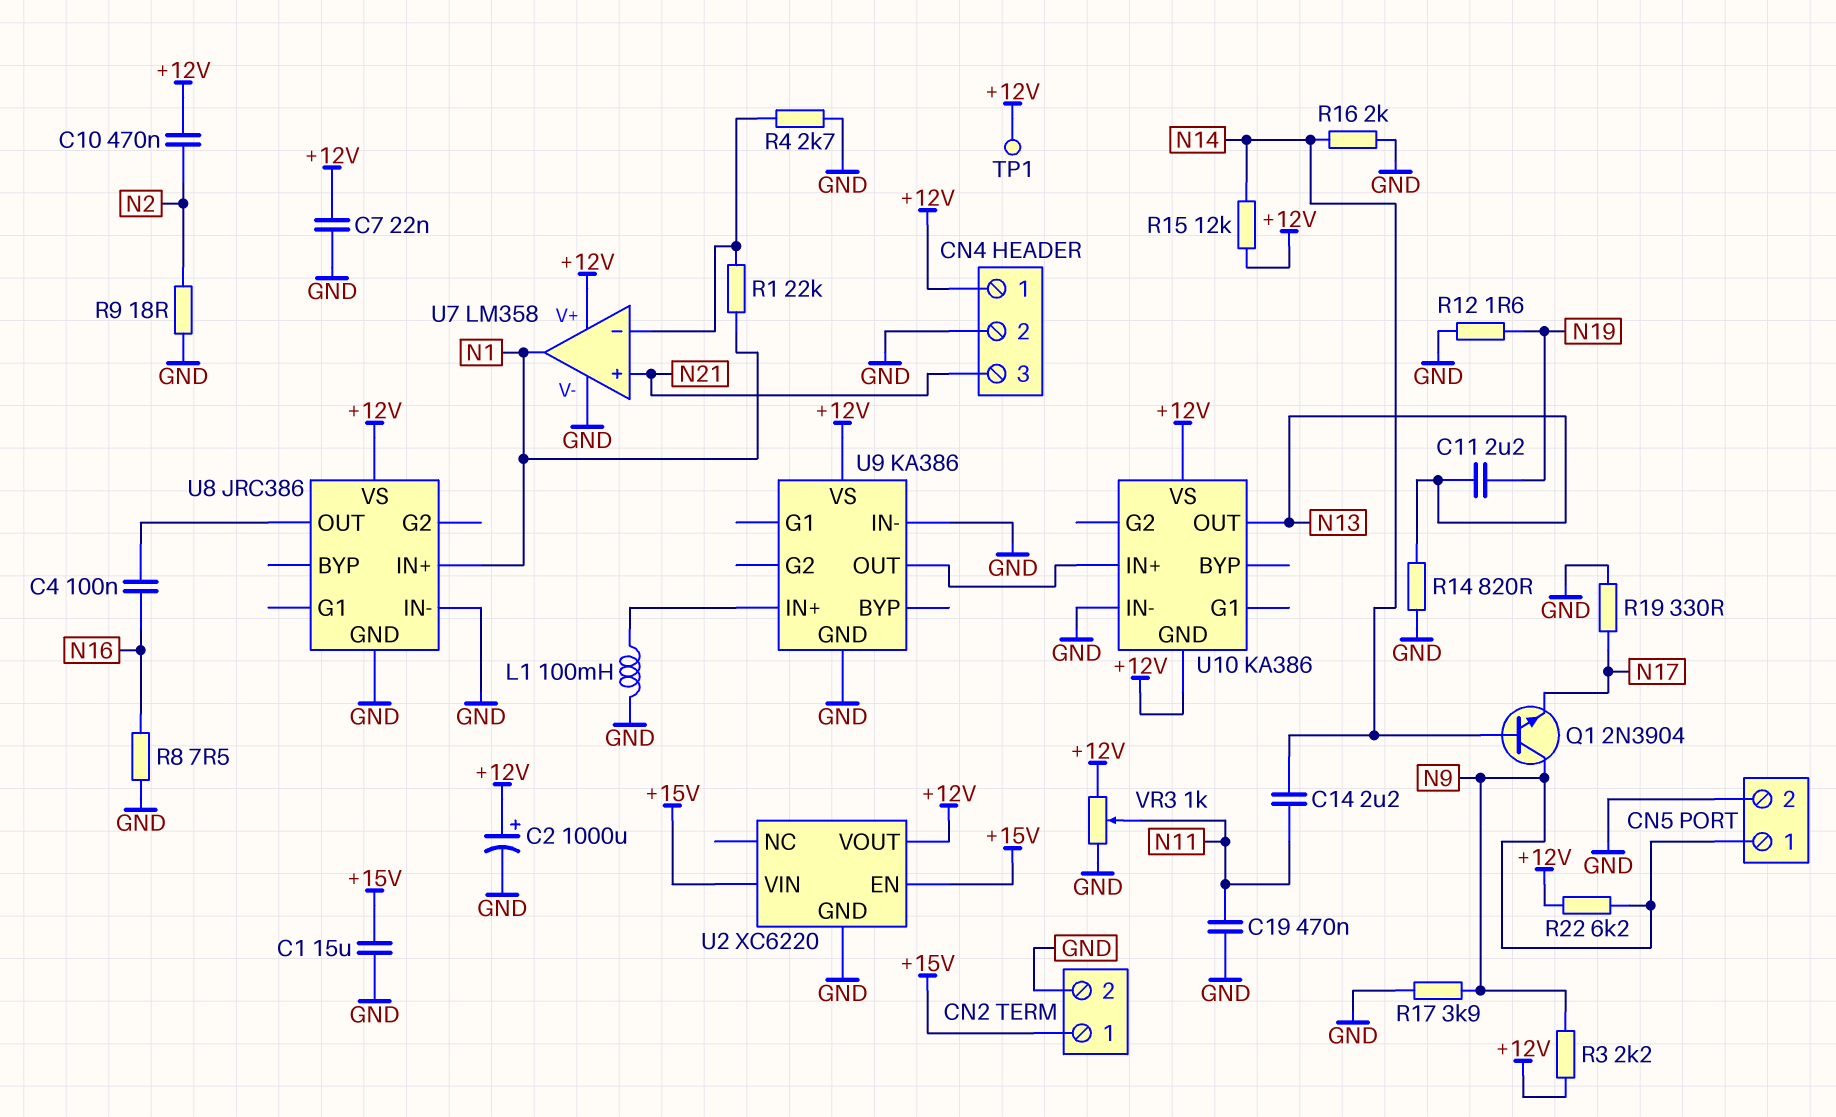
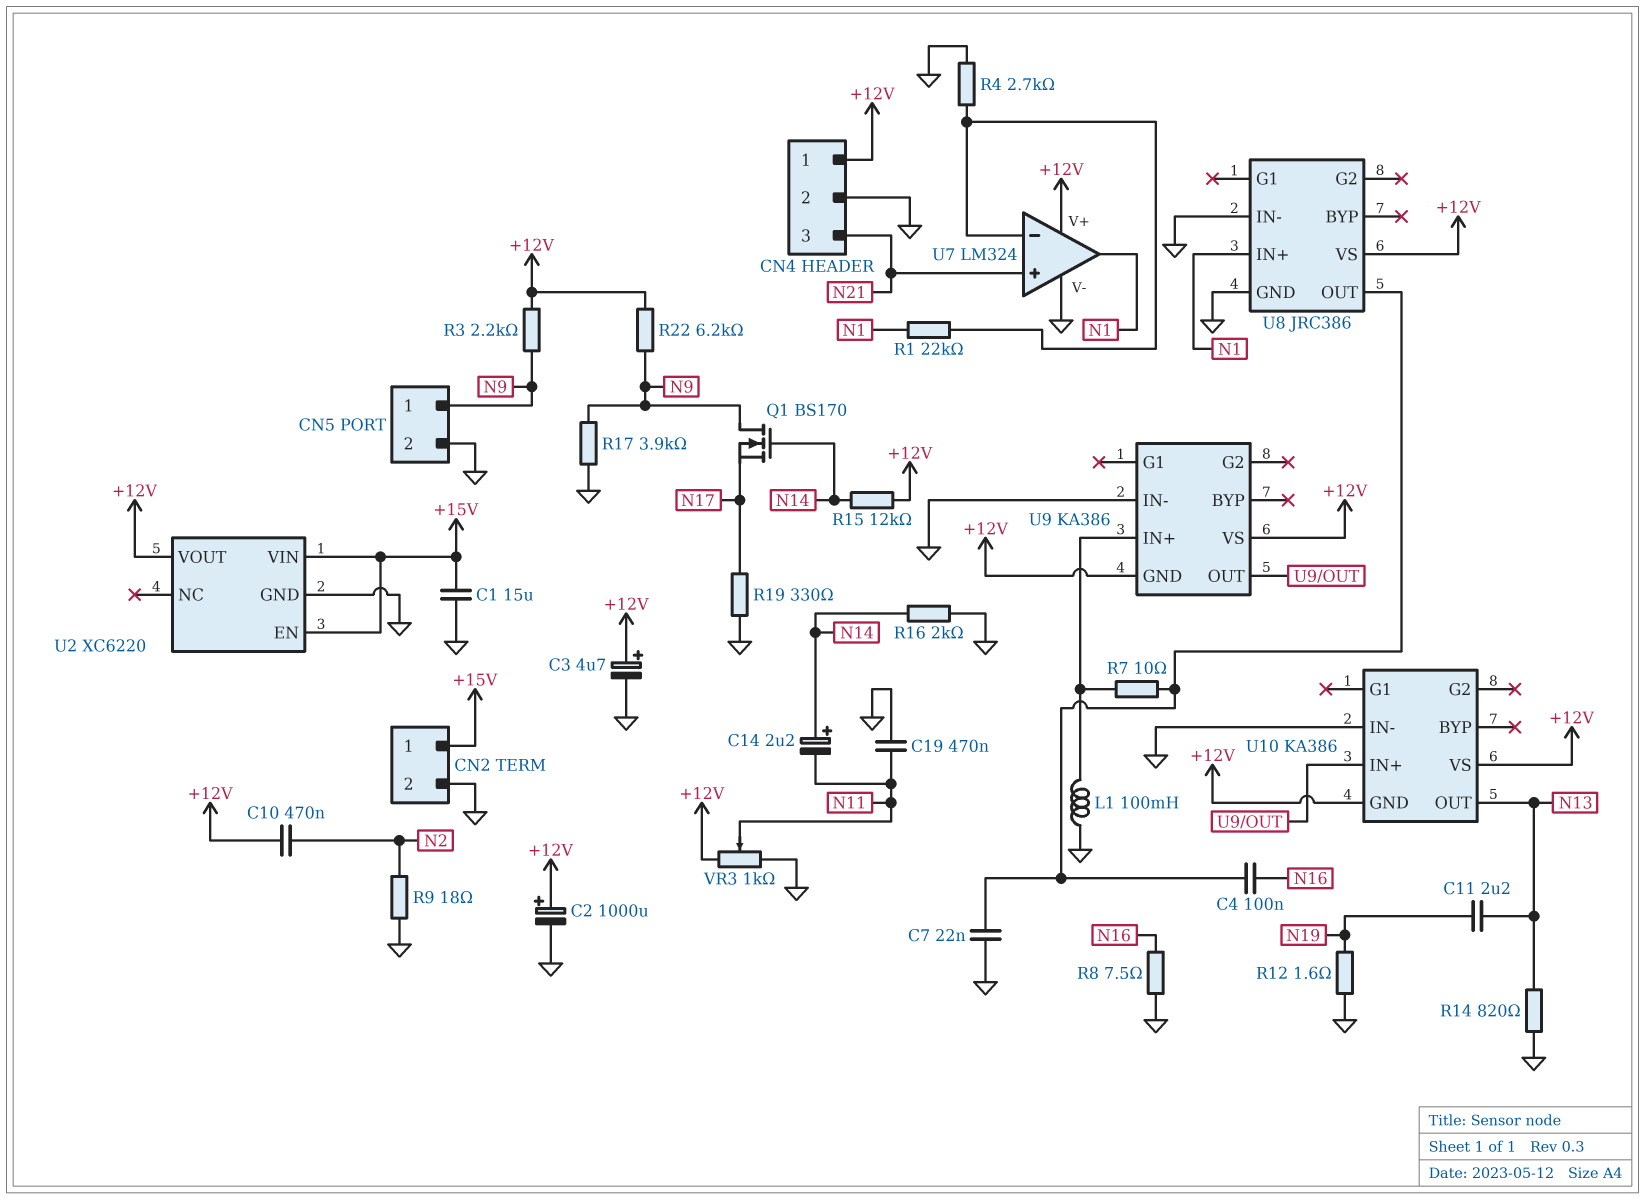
C3: none -> 4.7uF (plus +12V, minus GND)
C7: 22nF (+12V, GND) -> 22nF (GND, U8/OUT)
C14: 2.2uF (N11, N14) -> 2.2uF (plus N14, minus N11)
Q1: NPN 2N3904 (B N14, C N9, E N17) -> NMOS BS170 (G N14, D N9, S N17)
R7: none -> 10 (U8/OUT, U9/IN+)
TP1: test point (+12V) -> none
U7: LM358 -> LM324
U9 pin GND: GND -> +12V

